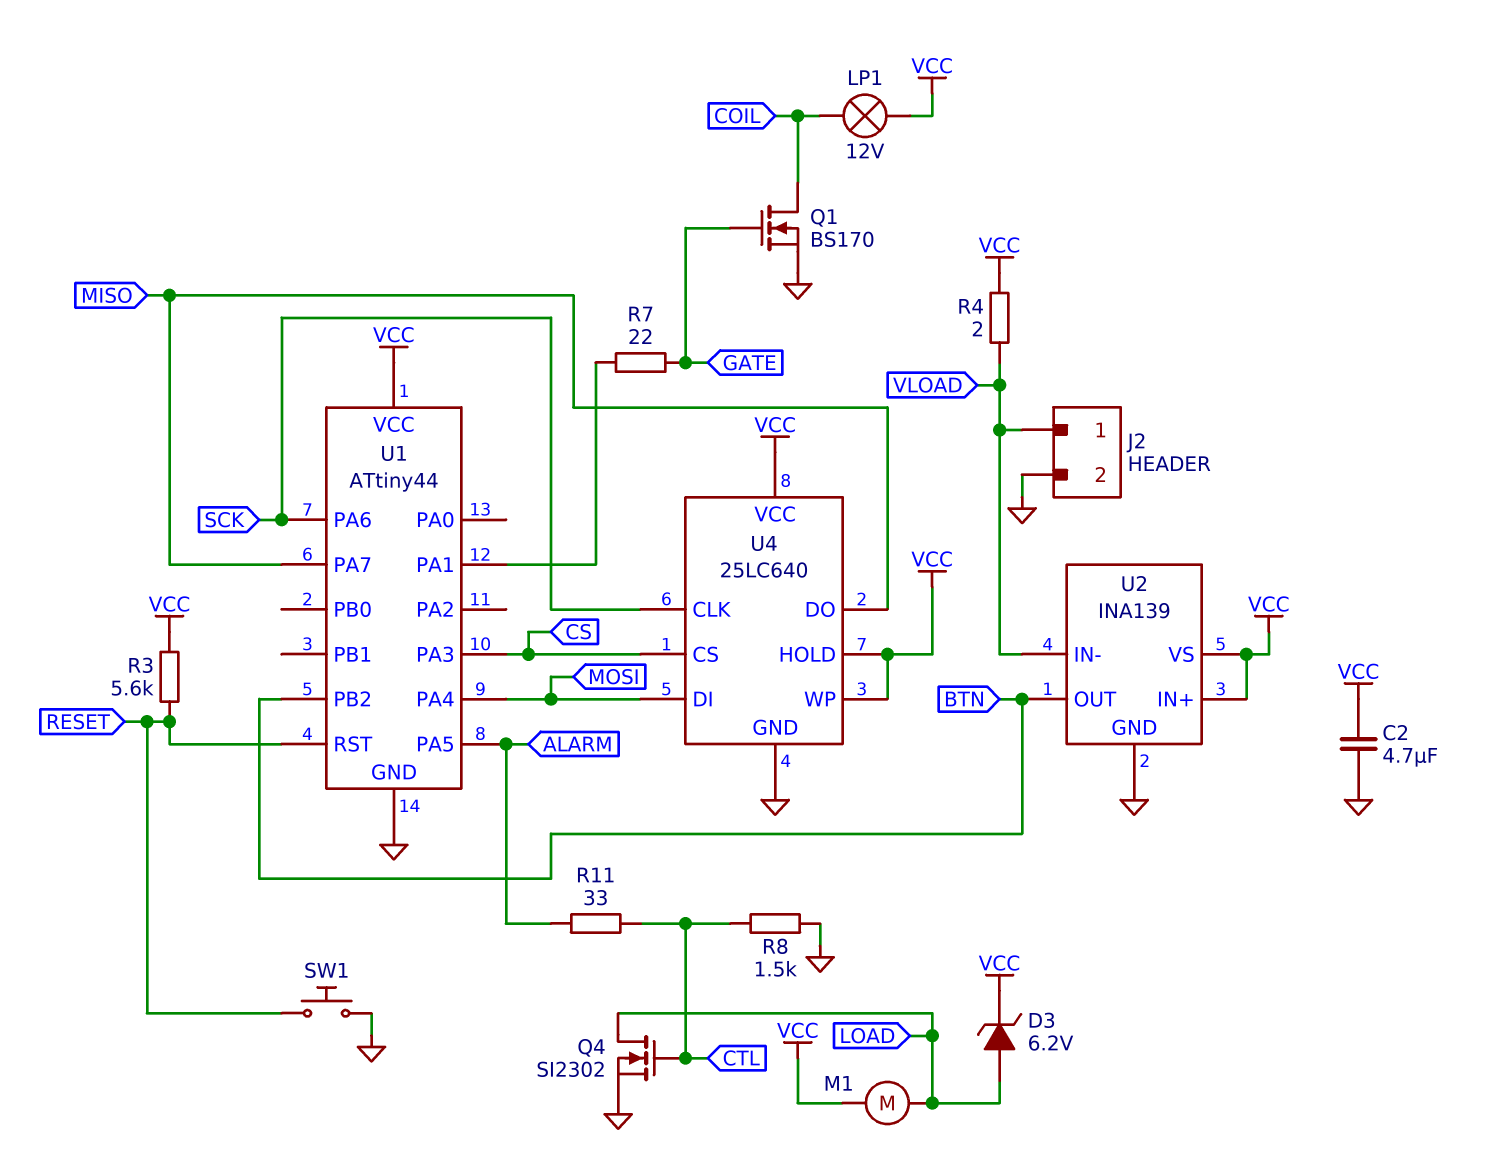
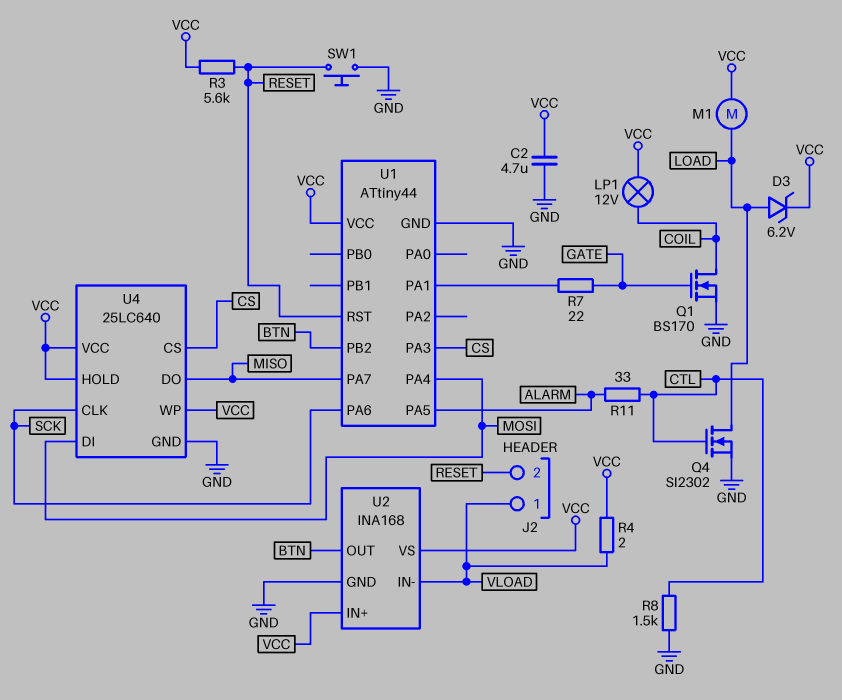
J2 pin 2: GND -> RESET
U2: INA139 -> INA168

